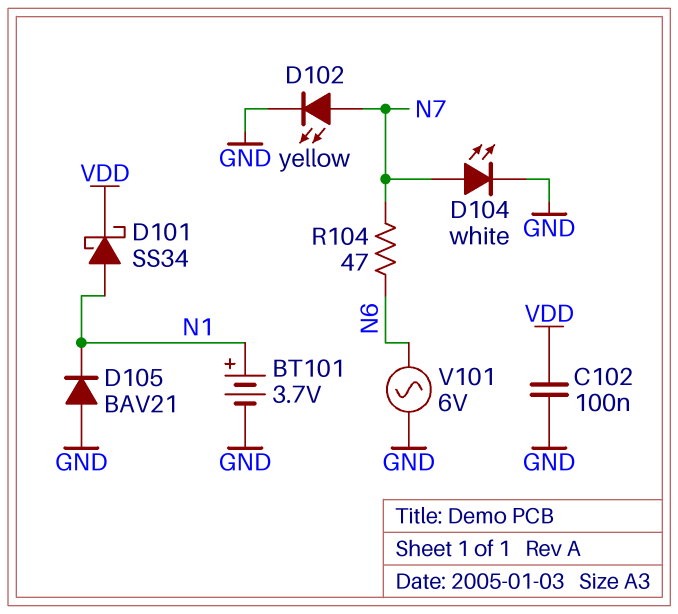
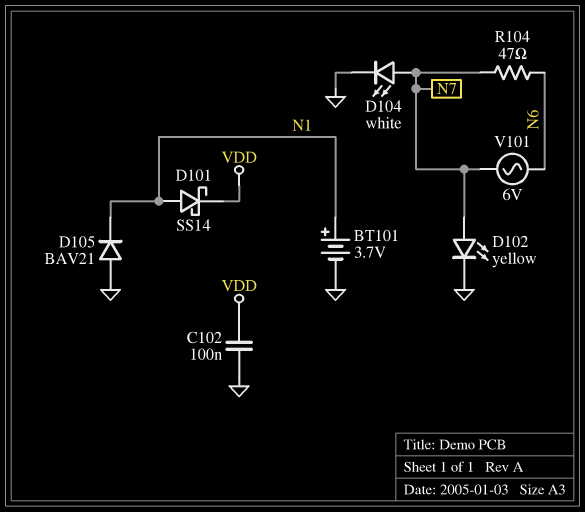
D101: schottky SS34 (A N1, K VDD) -> schottky SS14 (A N1, K VDD)
V101: AC 6V (GND, N6) -> AC 6V (N6, N7)

